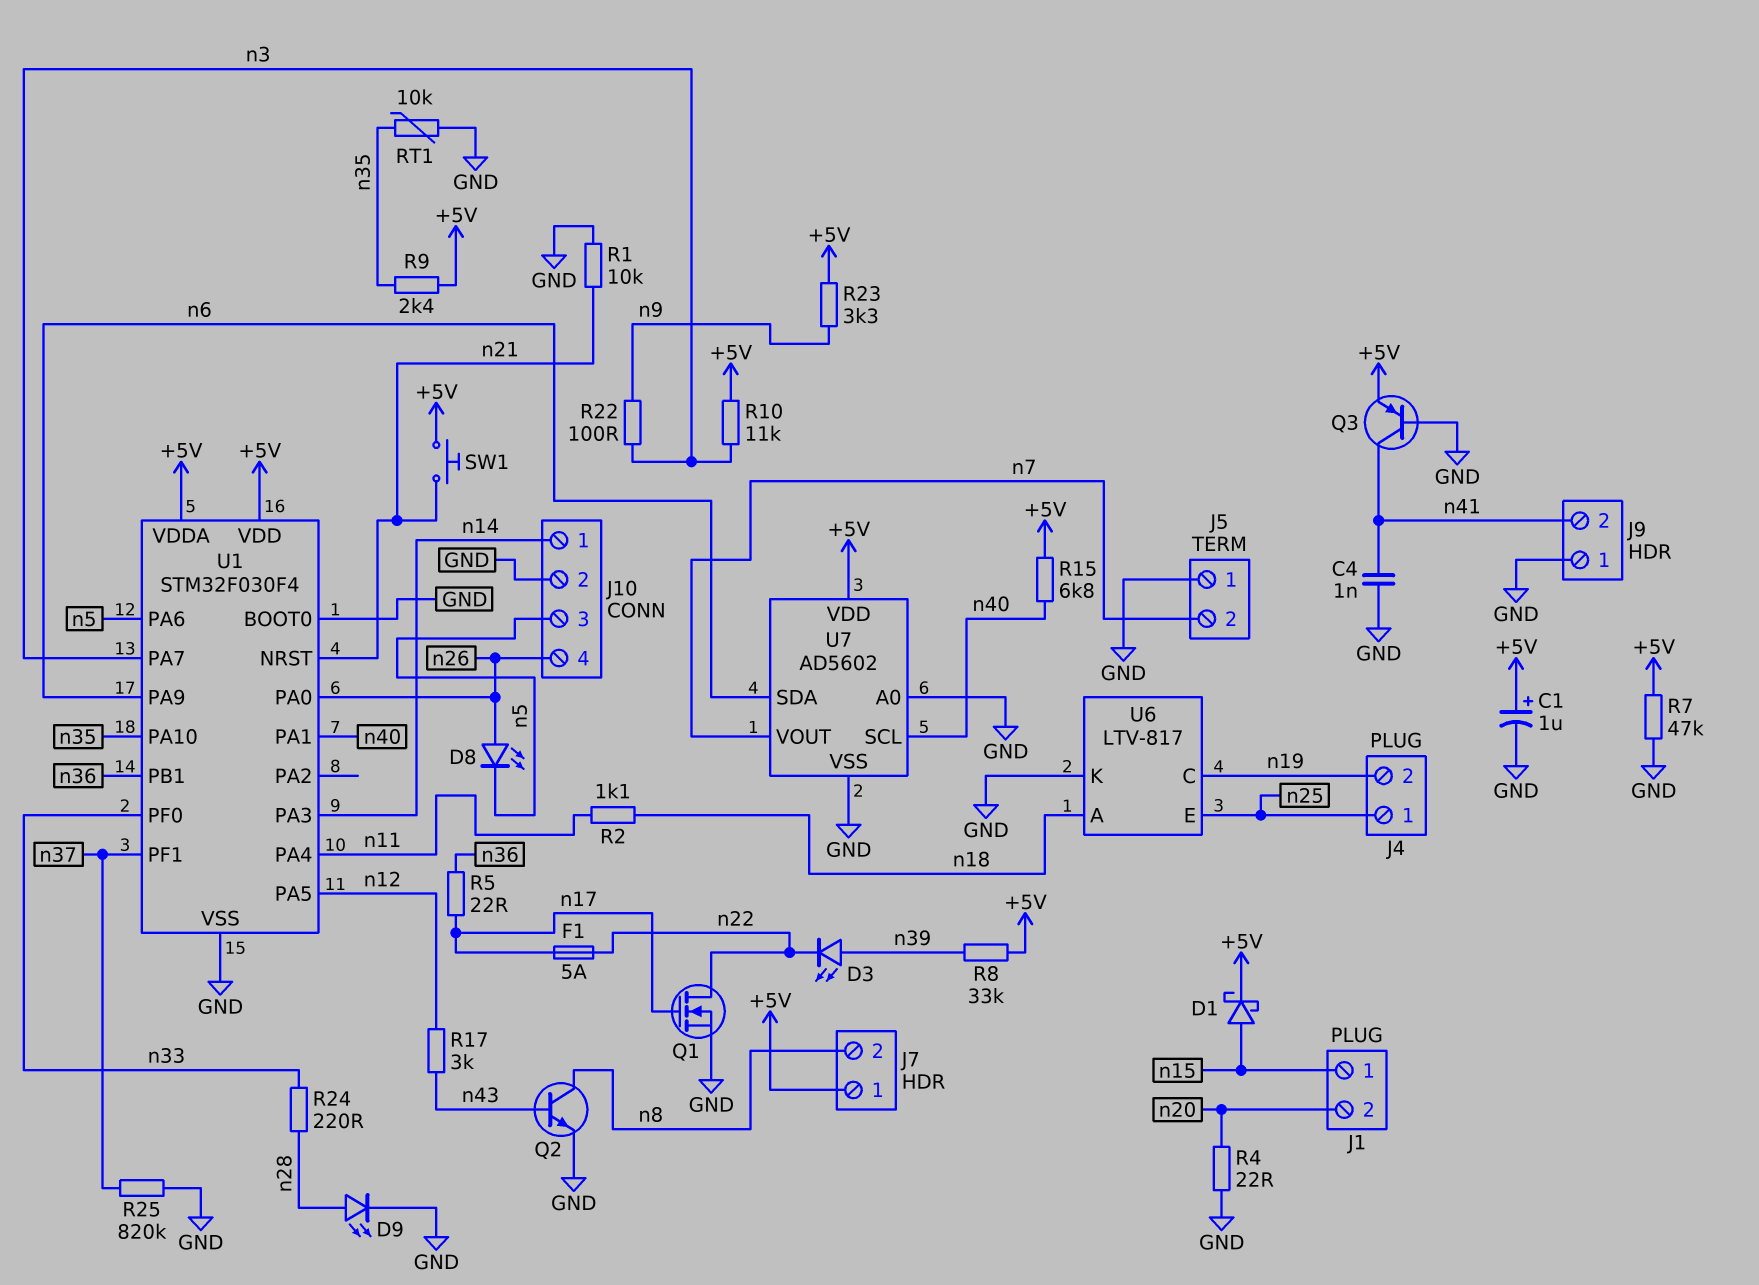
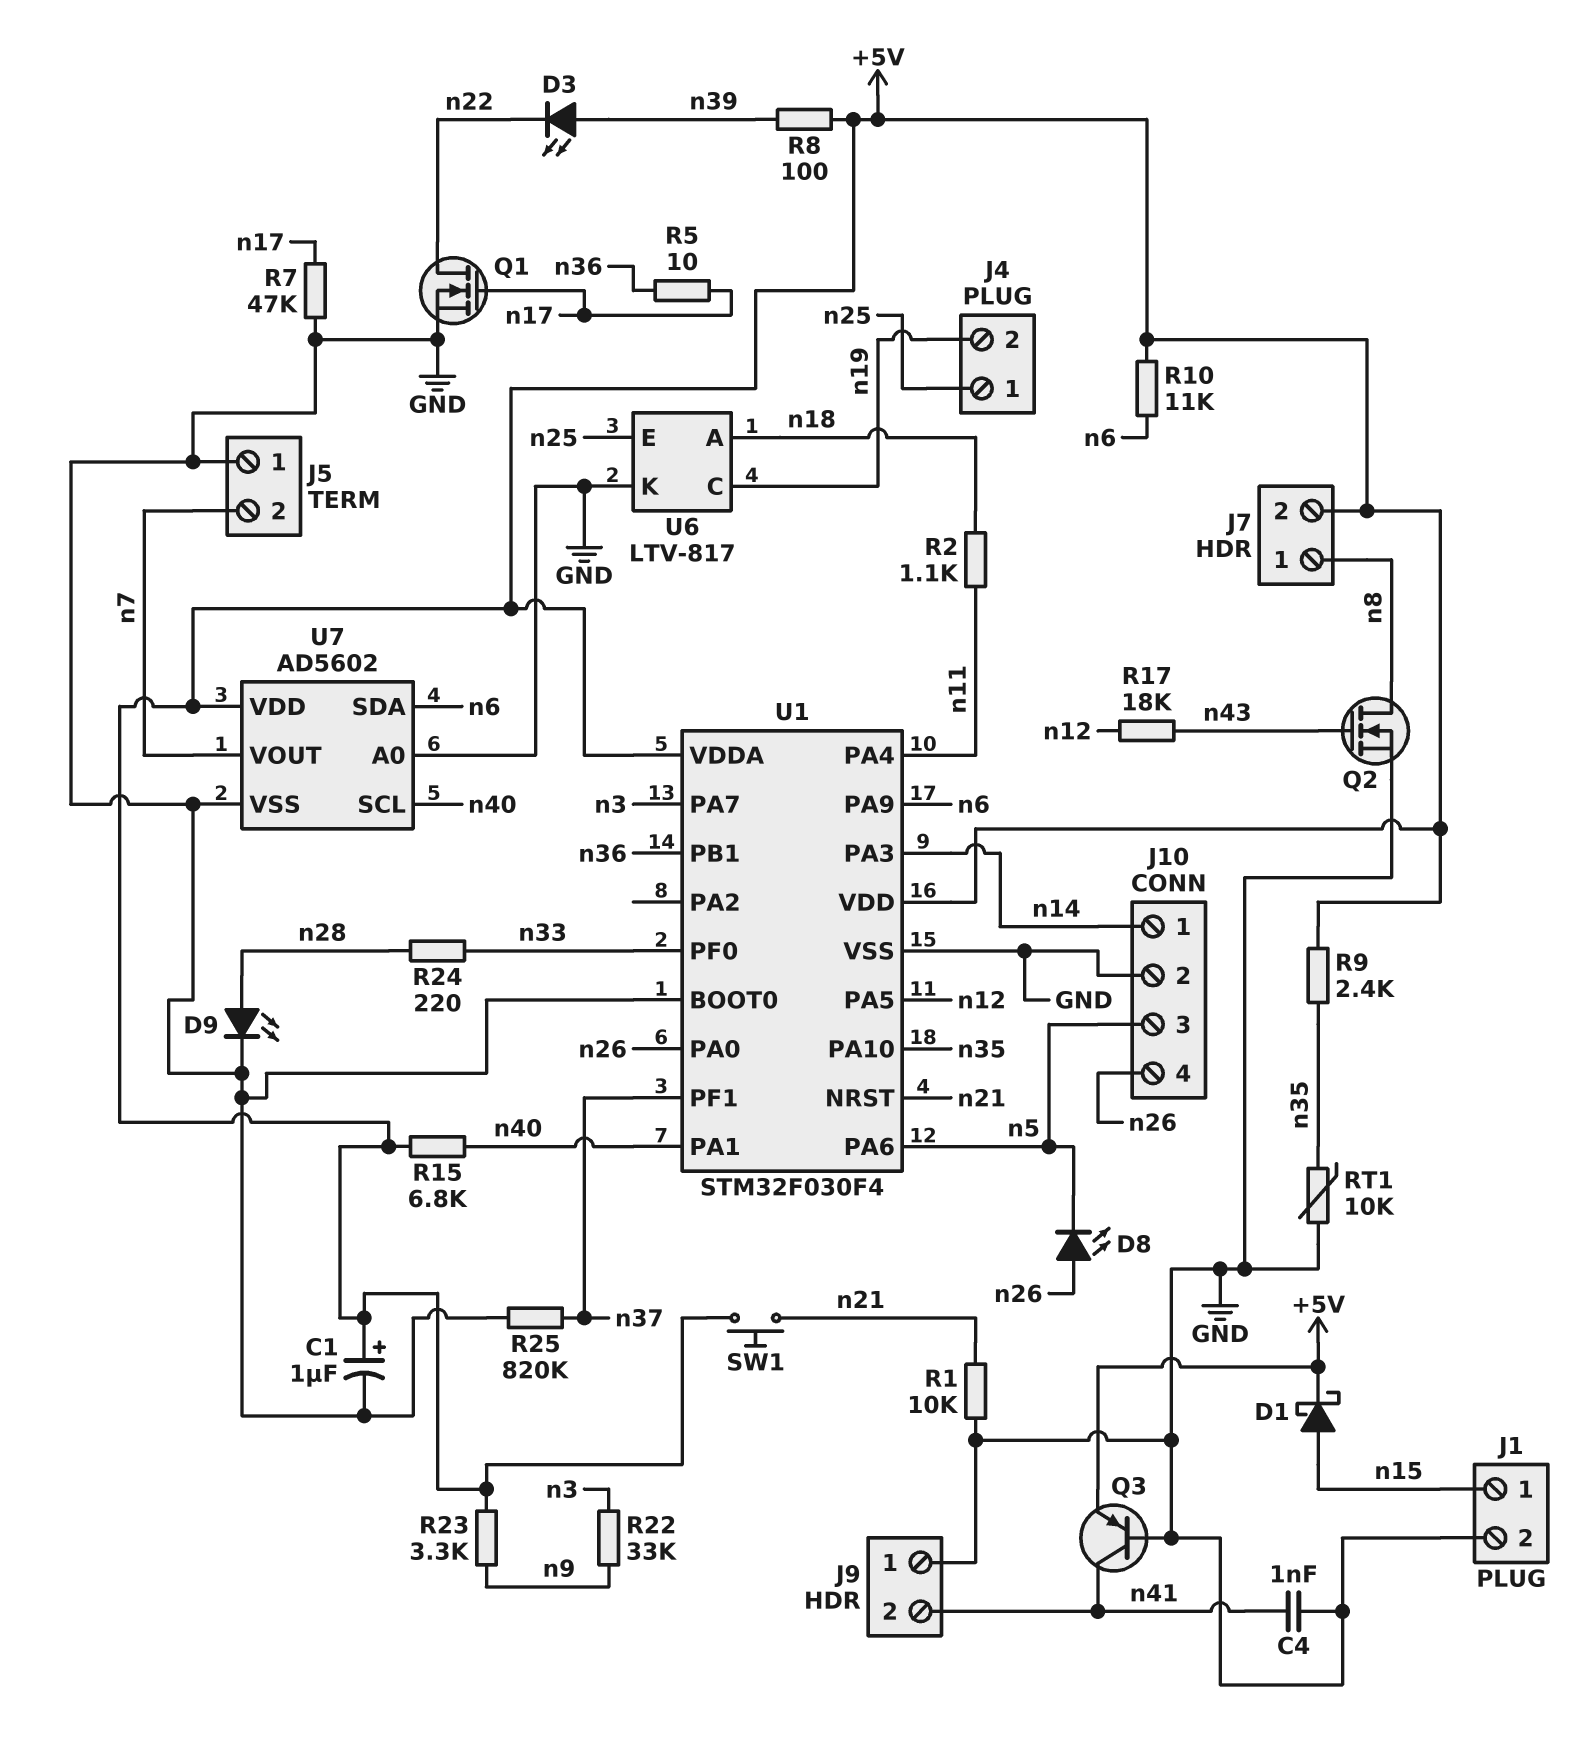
F1: 5A (n17, n22) -> none
J1 pin 2: n20 -> GND
J7 pin 1: +5V -> n8
J7 pin 2: n8 -> +5V
Q2: NPN (B n43, C n8, E GND) -> NMOS (G n43, D n8, S GND)
R4: 22 (GND, n20) -> none
R5: 22 (n17, n36) -> 10 (n17, n36)
R7: 47k (+5V, GND) -> 47k (GND, n17)
R8: 33k (+5V, n39) -> 100 (+5V, n39)
R10: 11k (+5V, n3) -> 11k (+5V, n6)
R17: 3k (n12, n43) -> 18k (n12, n43)
R22: 100 (n3, n9) -> 33k (n3, n9)

